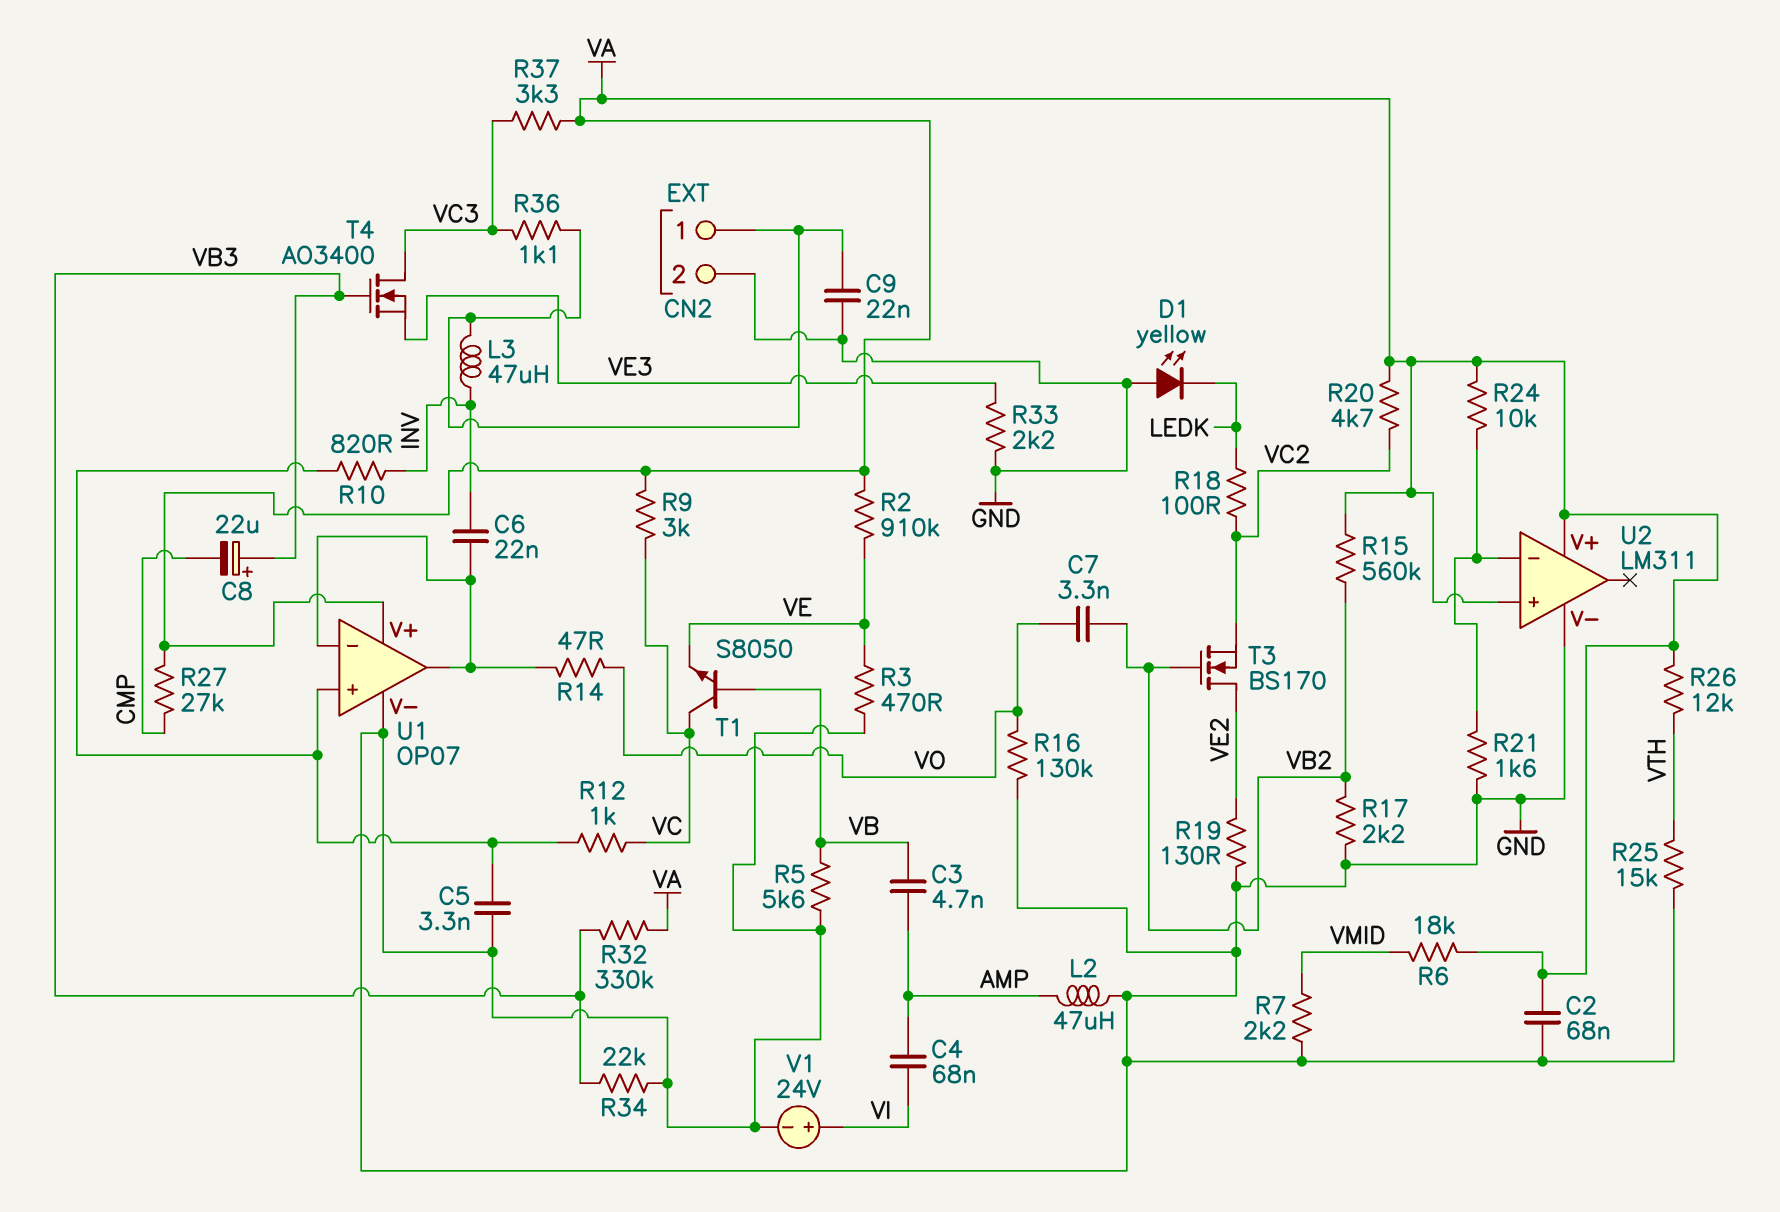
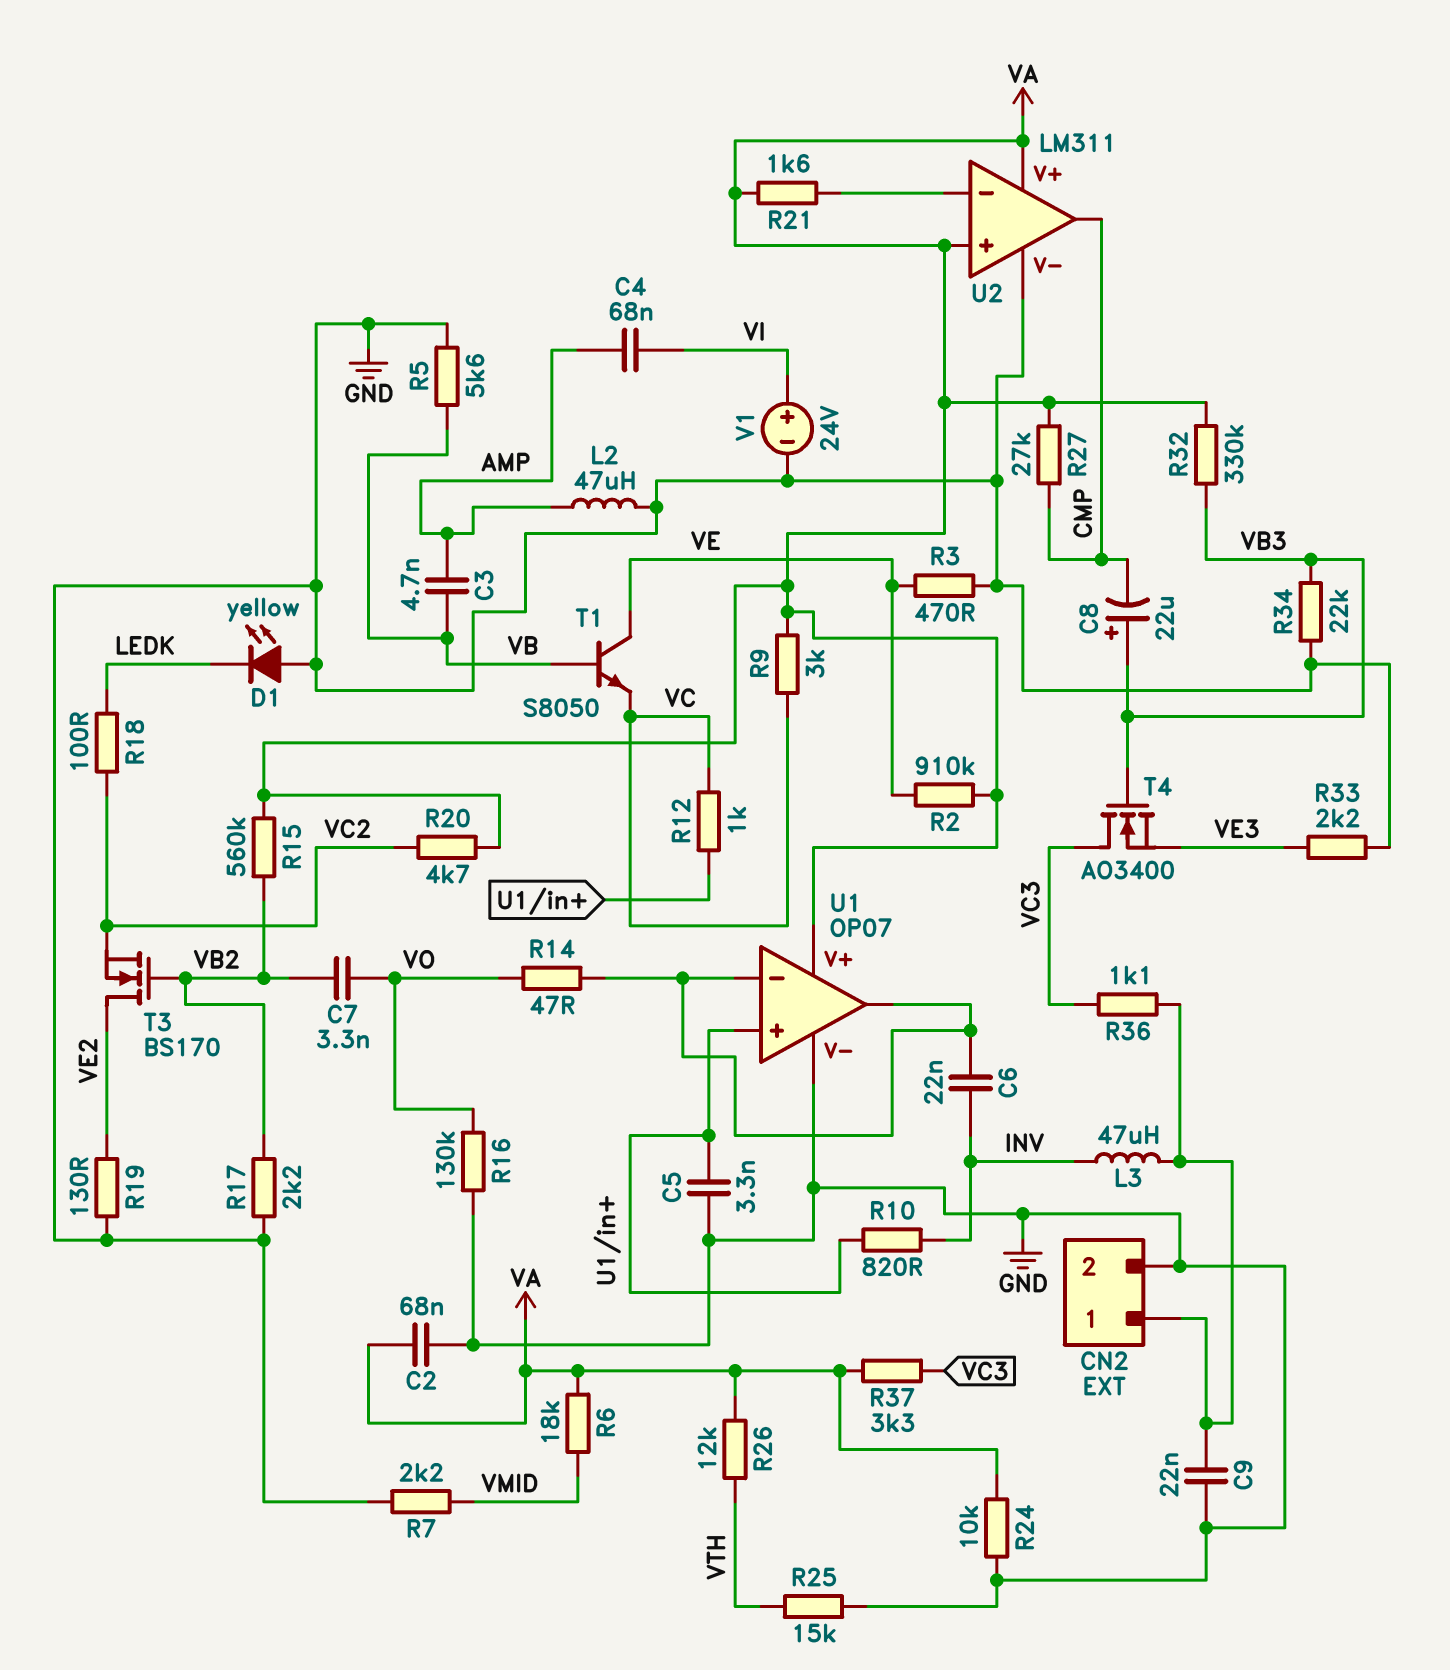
R21: 1.6k (GND, U2/in-) -> 1.6k (U2/in-, VA)
R24: 10k (U2/in-, VA) -> 10k (GND, VA)
T1: NPN S8050 (B VB, C VC, E VE) -> NPN S8050 (B VB, C VE, E VC)
U2 pin out: none -> CMP

